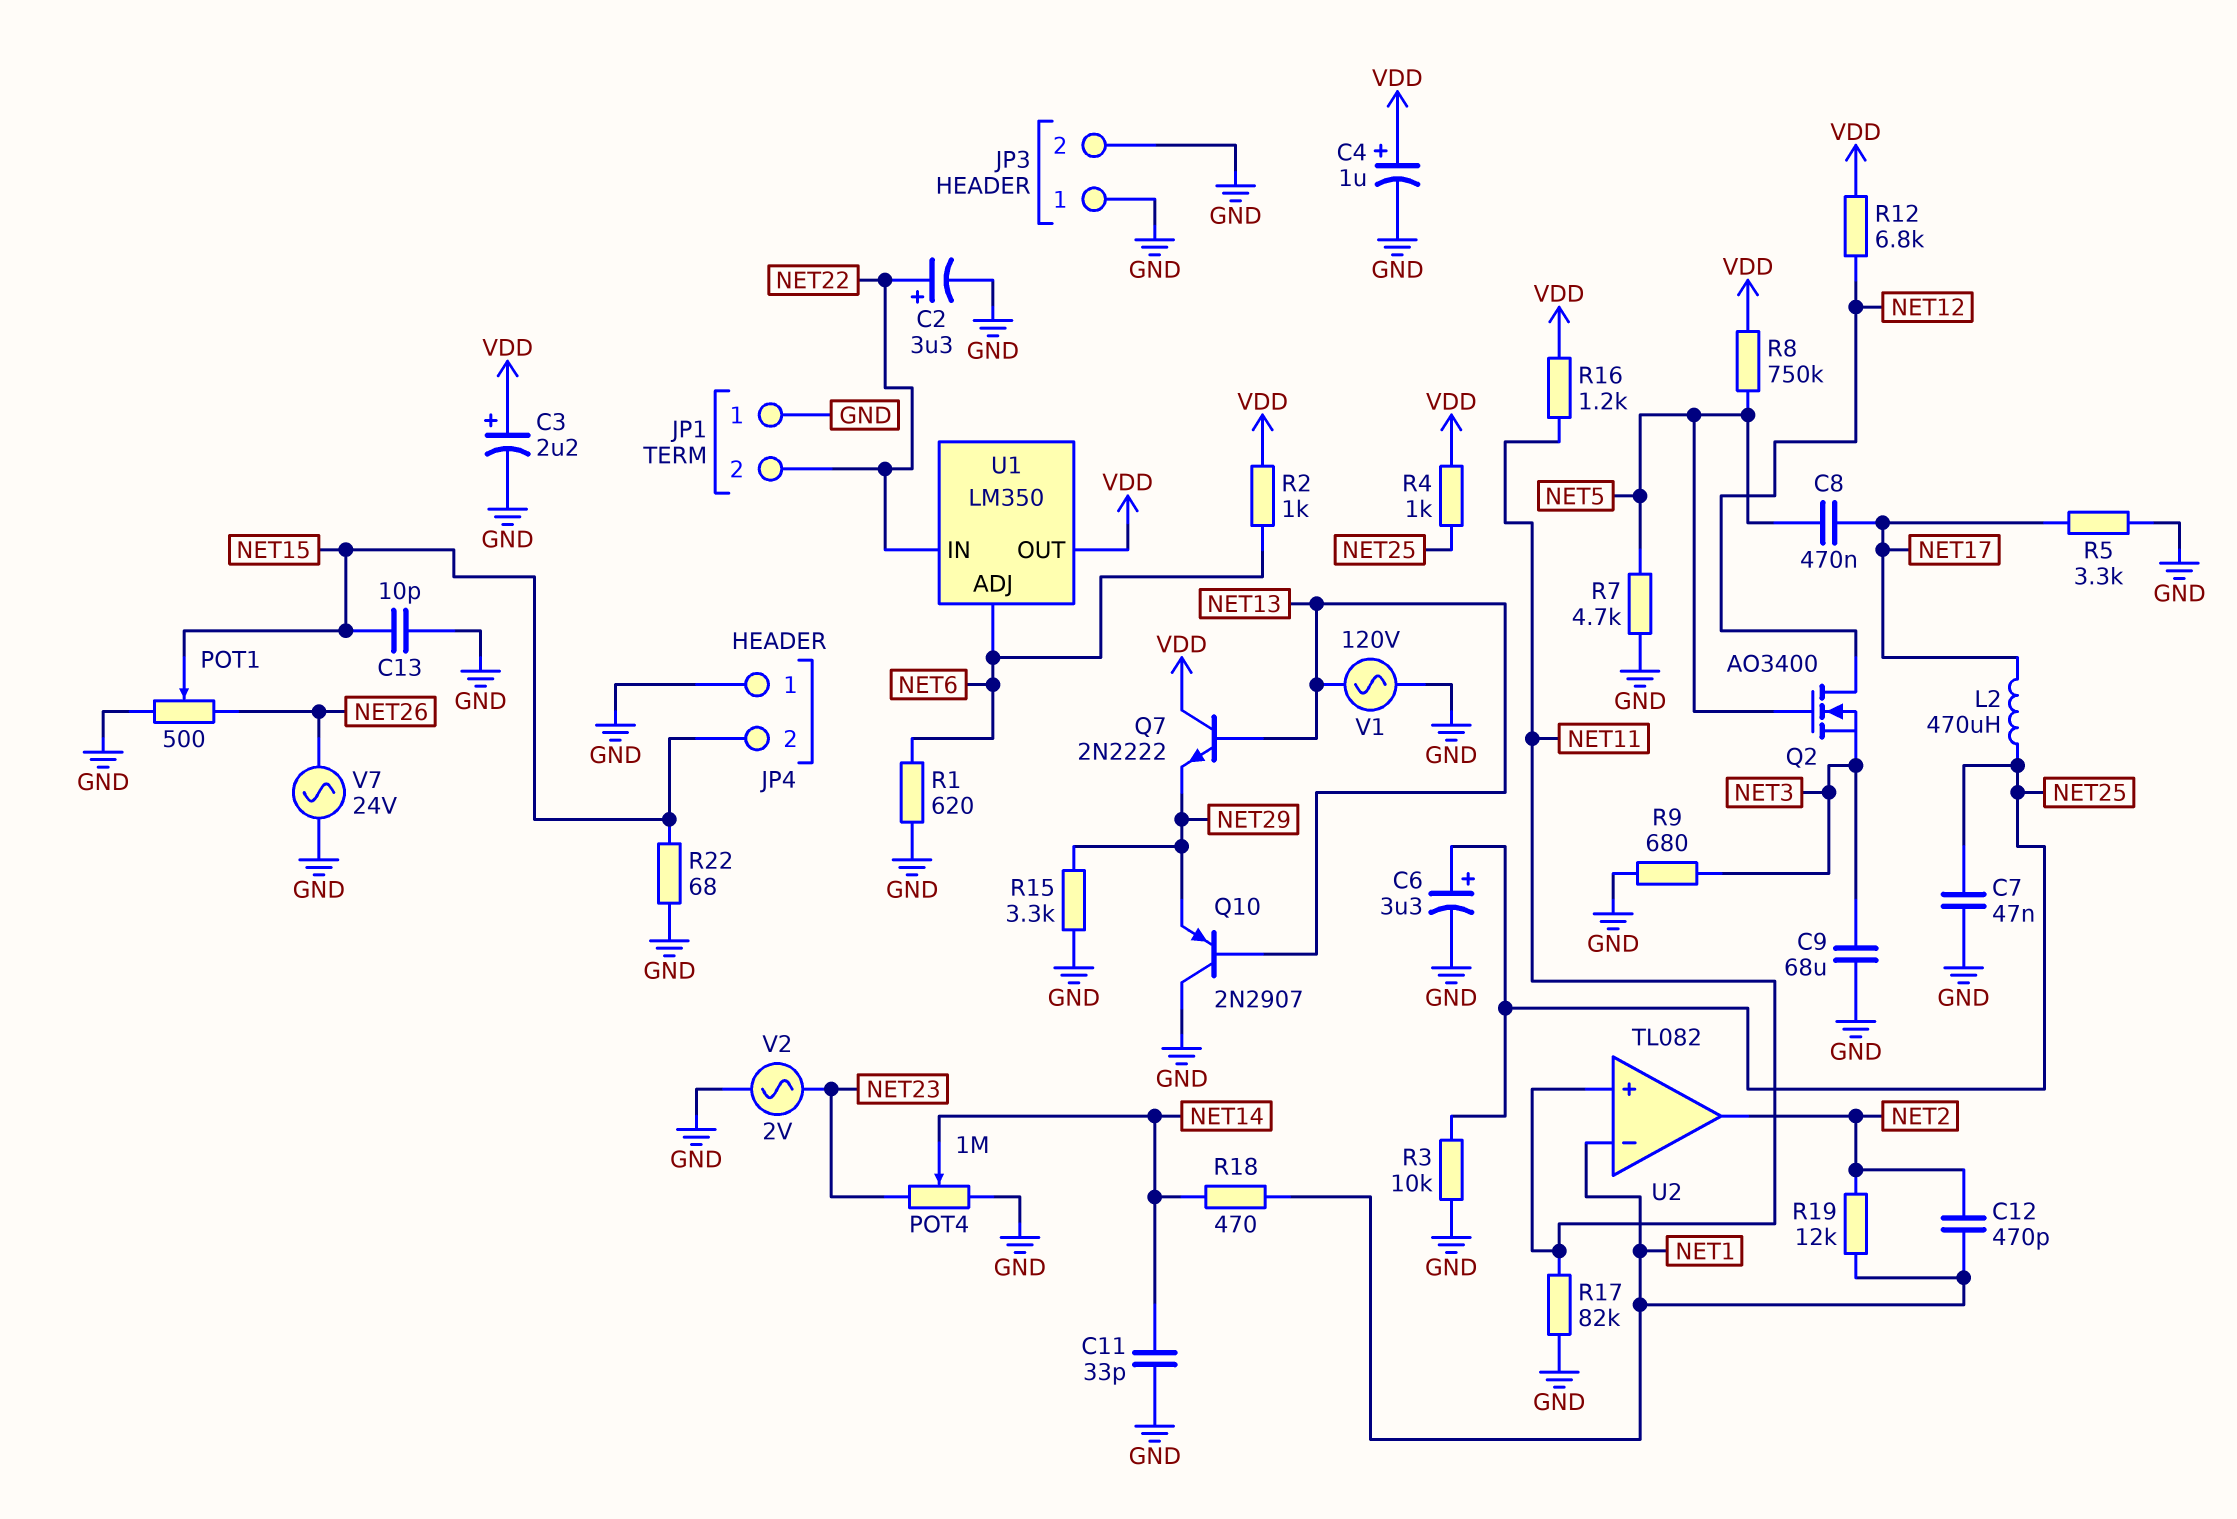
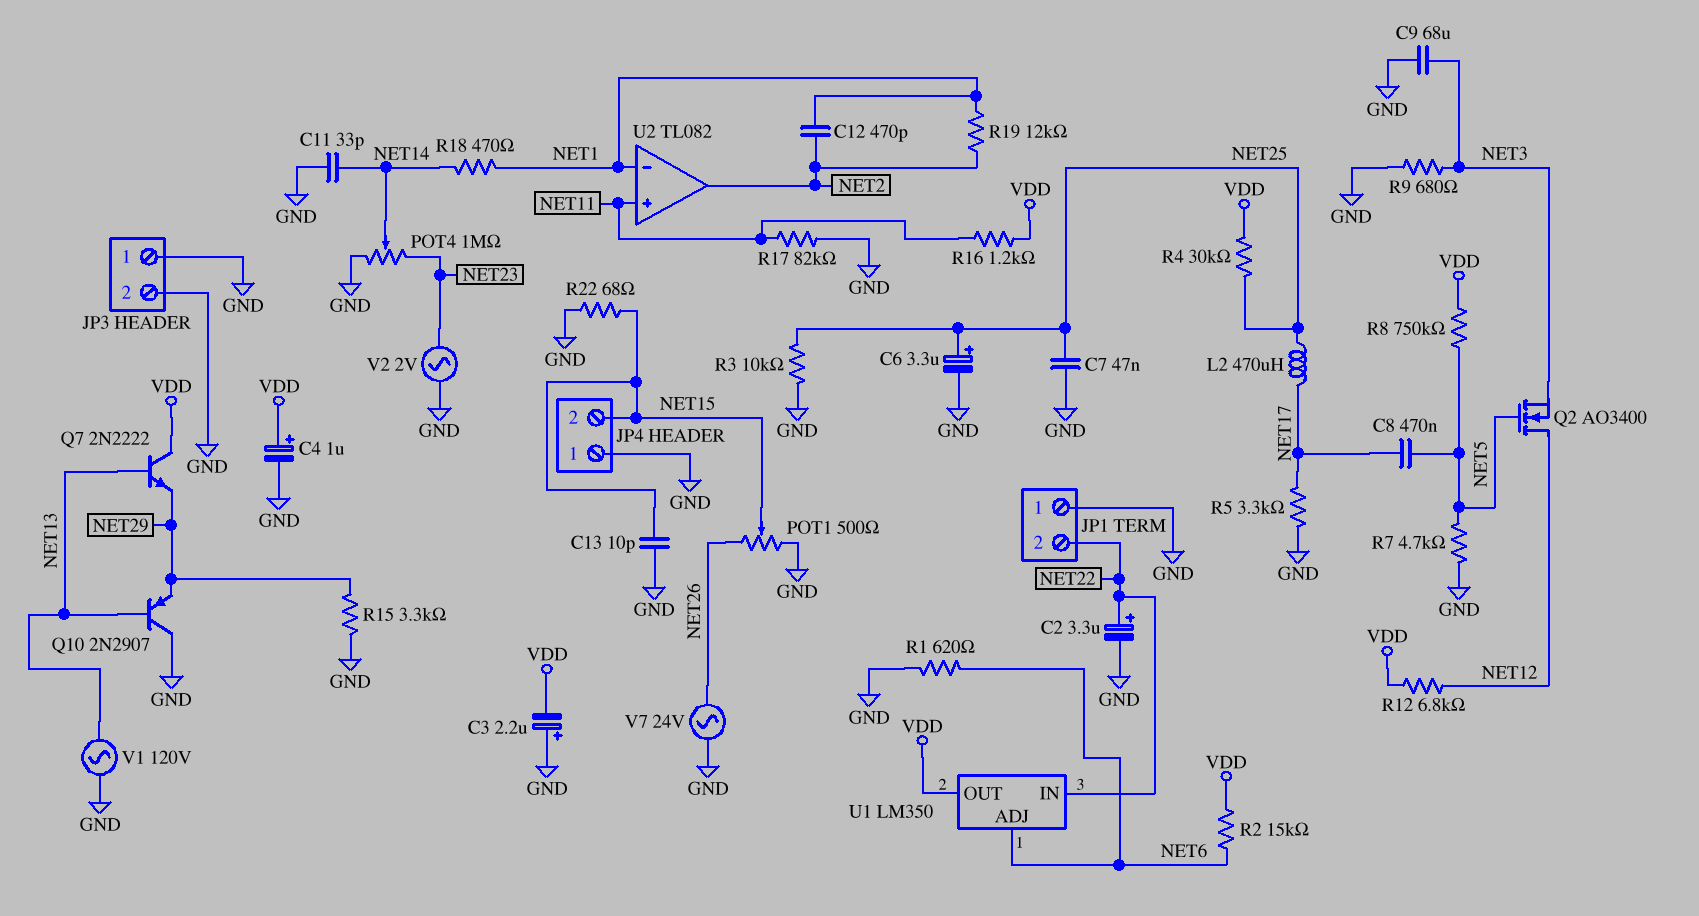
C3: 2.2uF (plus VDD, minus GND) -> 2.2uF (plus GND, minus VDD)
R2: 1k (NET6, VDD) -> 15k (NET6, VDD)
R4: 1k (NET25, VDD) -> 30k (NET25, VDD)

